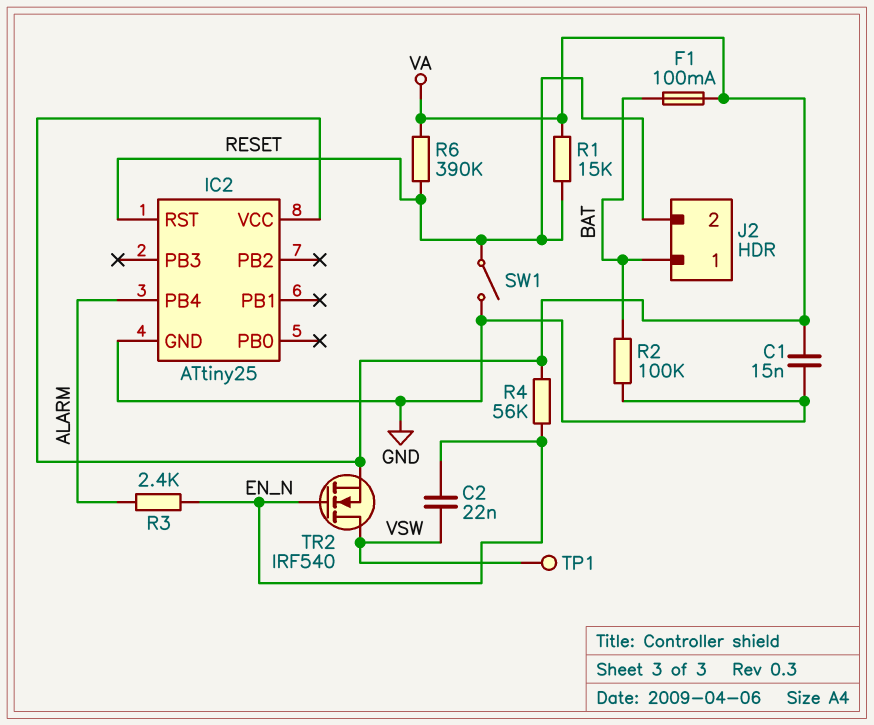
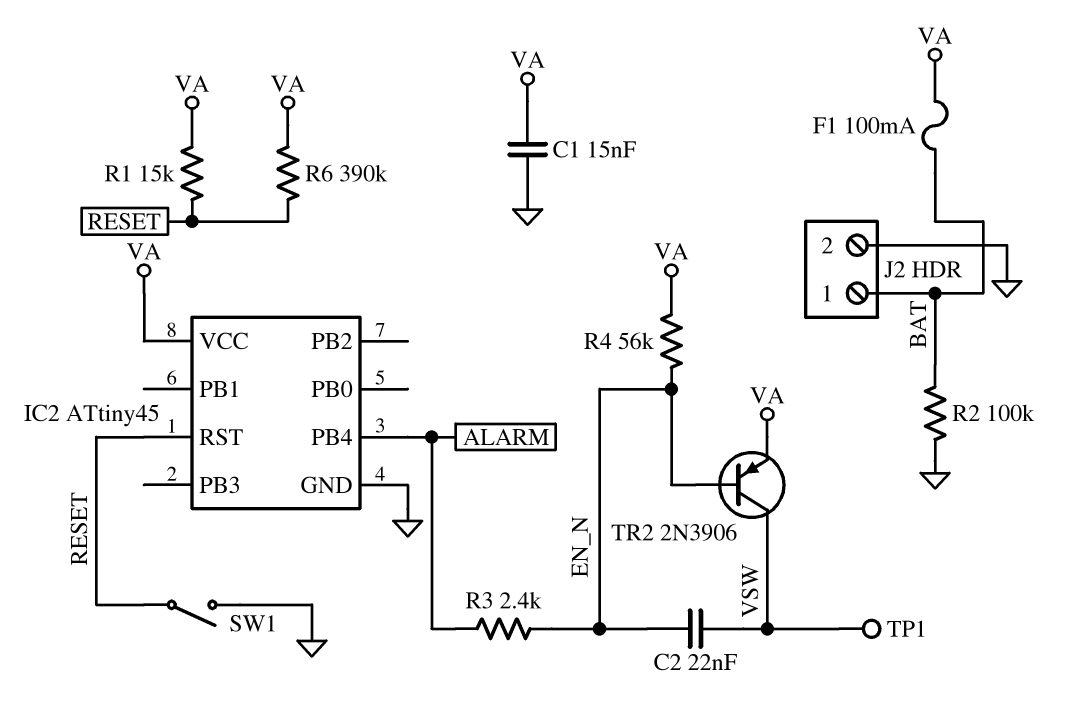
IC2: ATtiny25 -> ATtiny45
J2 pin 2: RESET -> GND
TR2: NMOS IRF540 (G EN_N, D VSW, S VA) -> PNP 2N3906 (B EN_N, C VSW, E VA)

